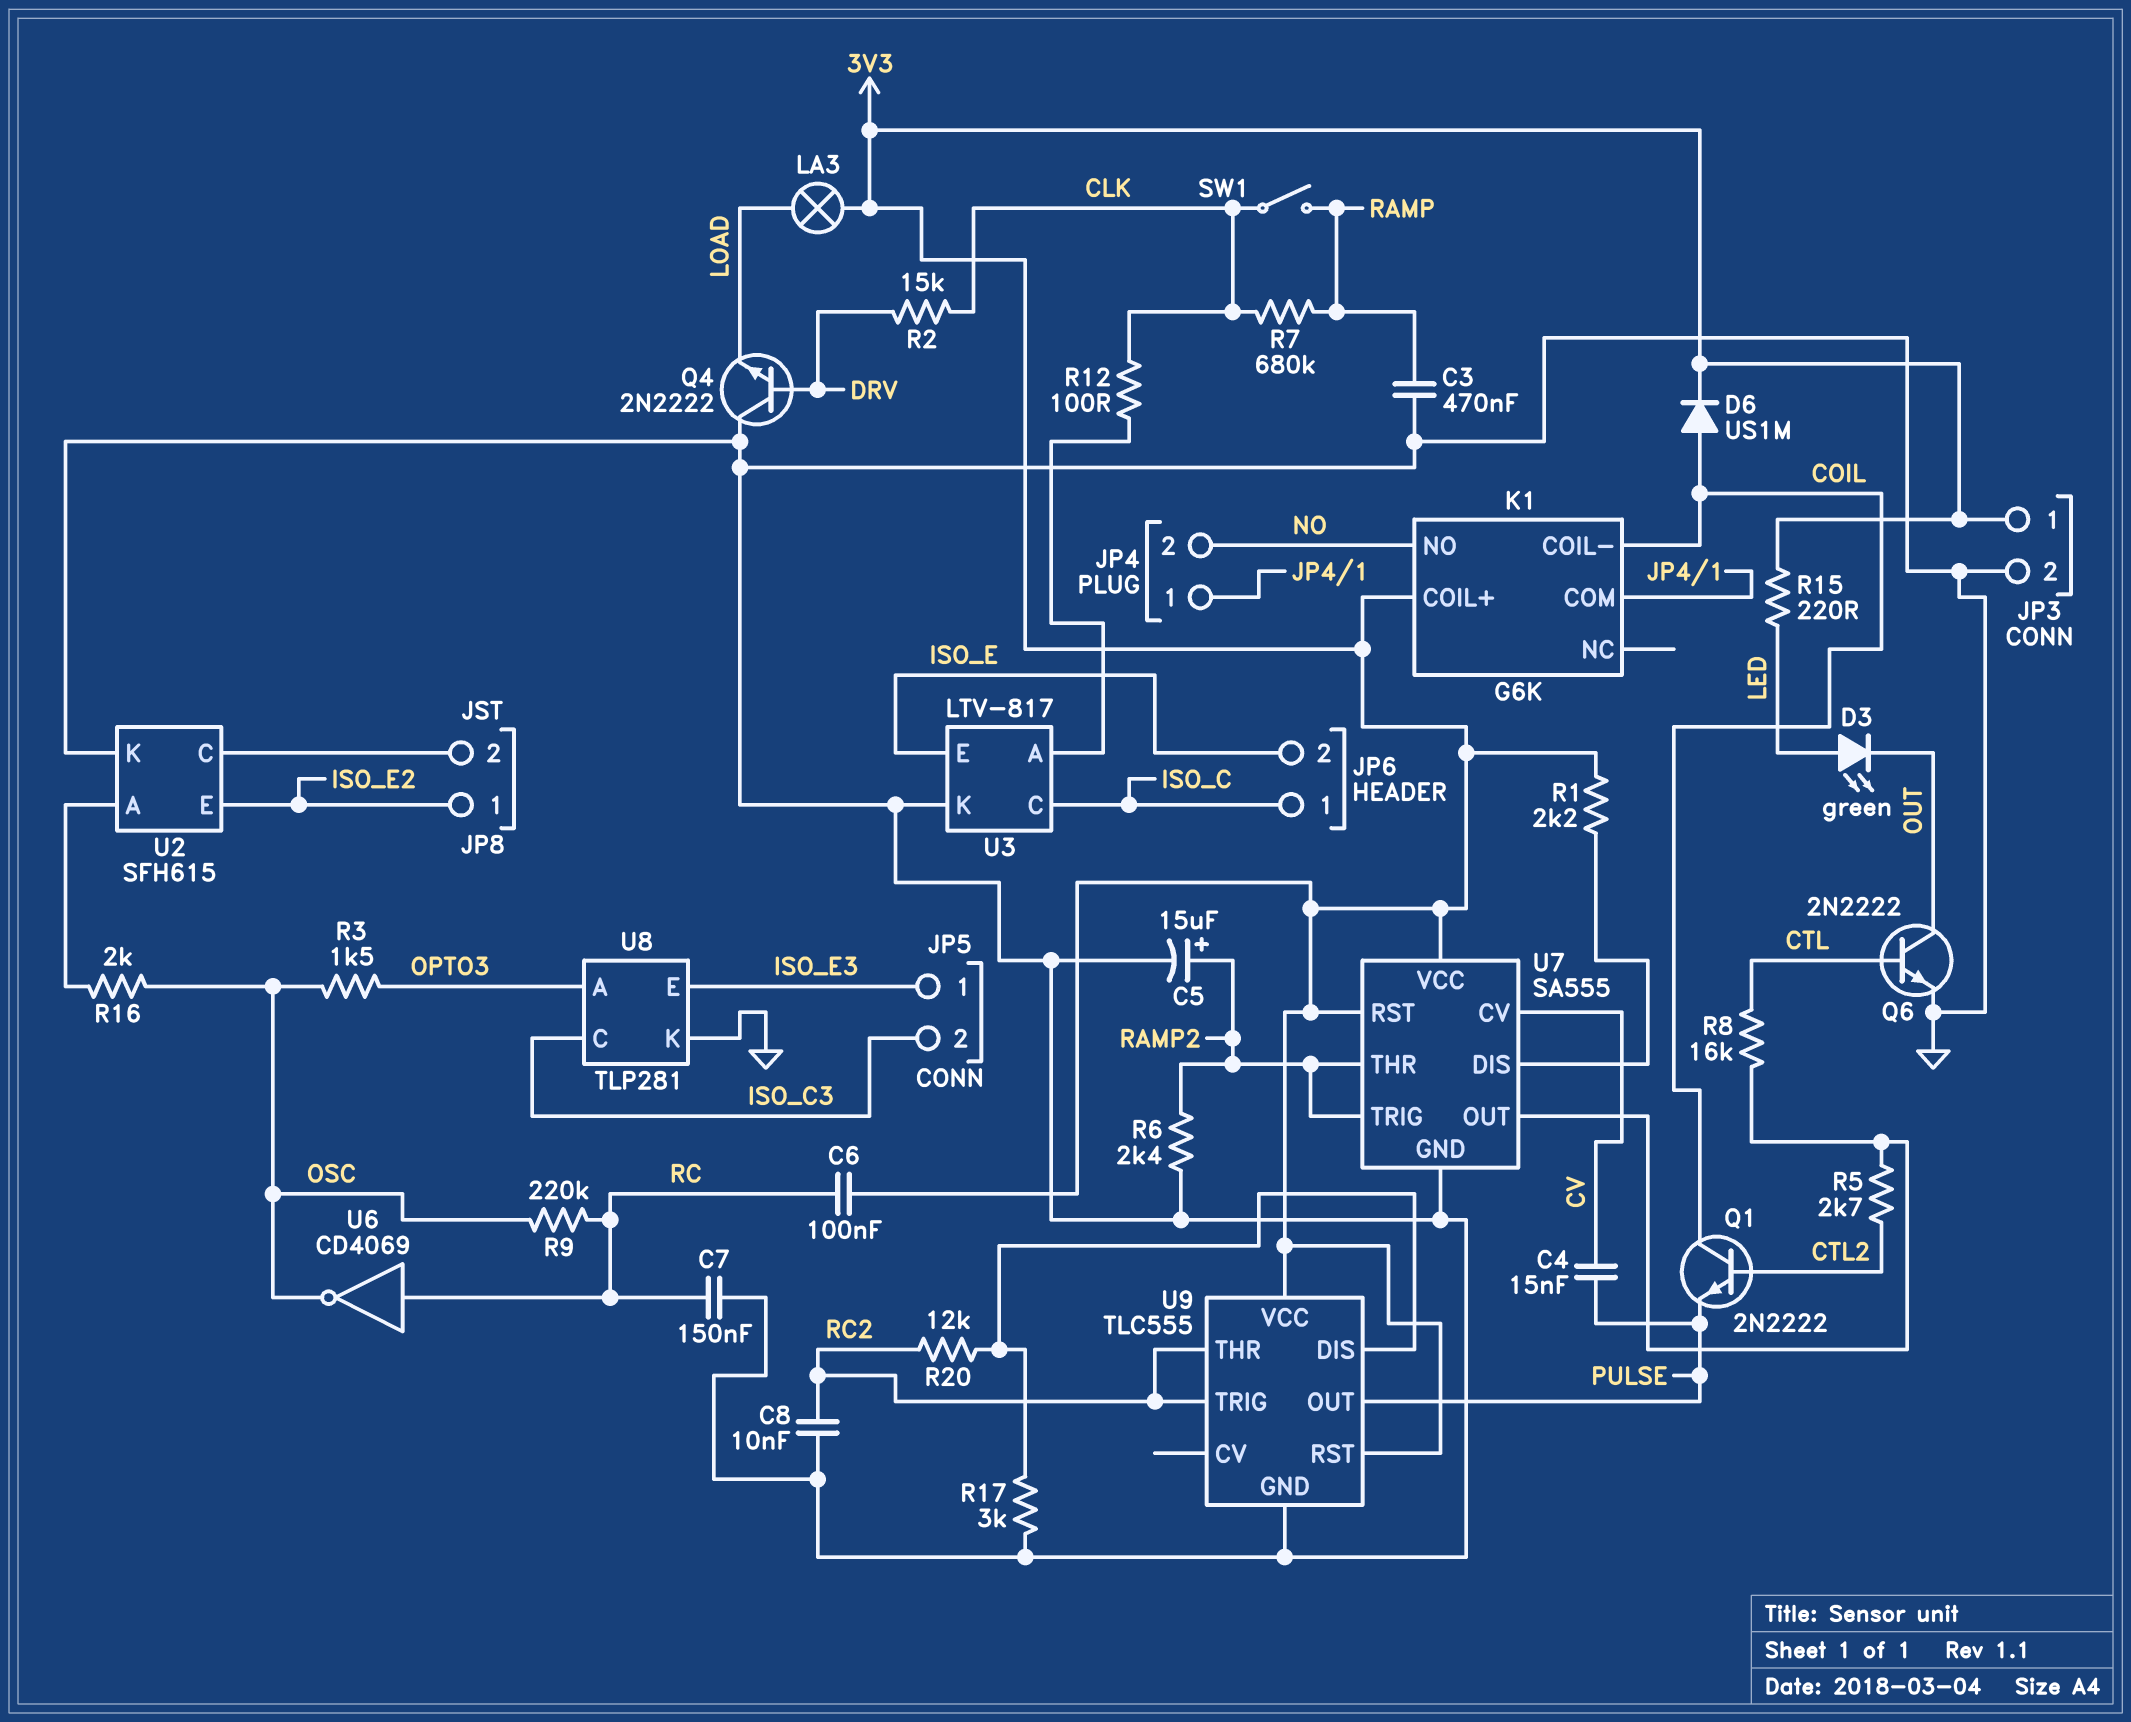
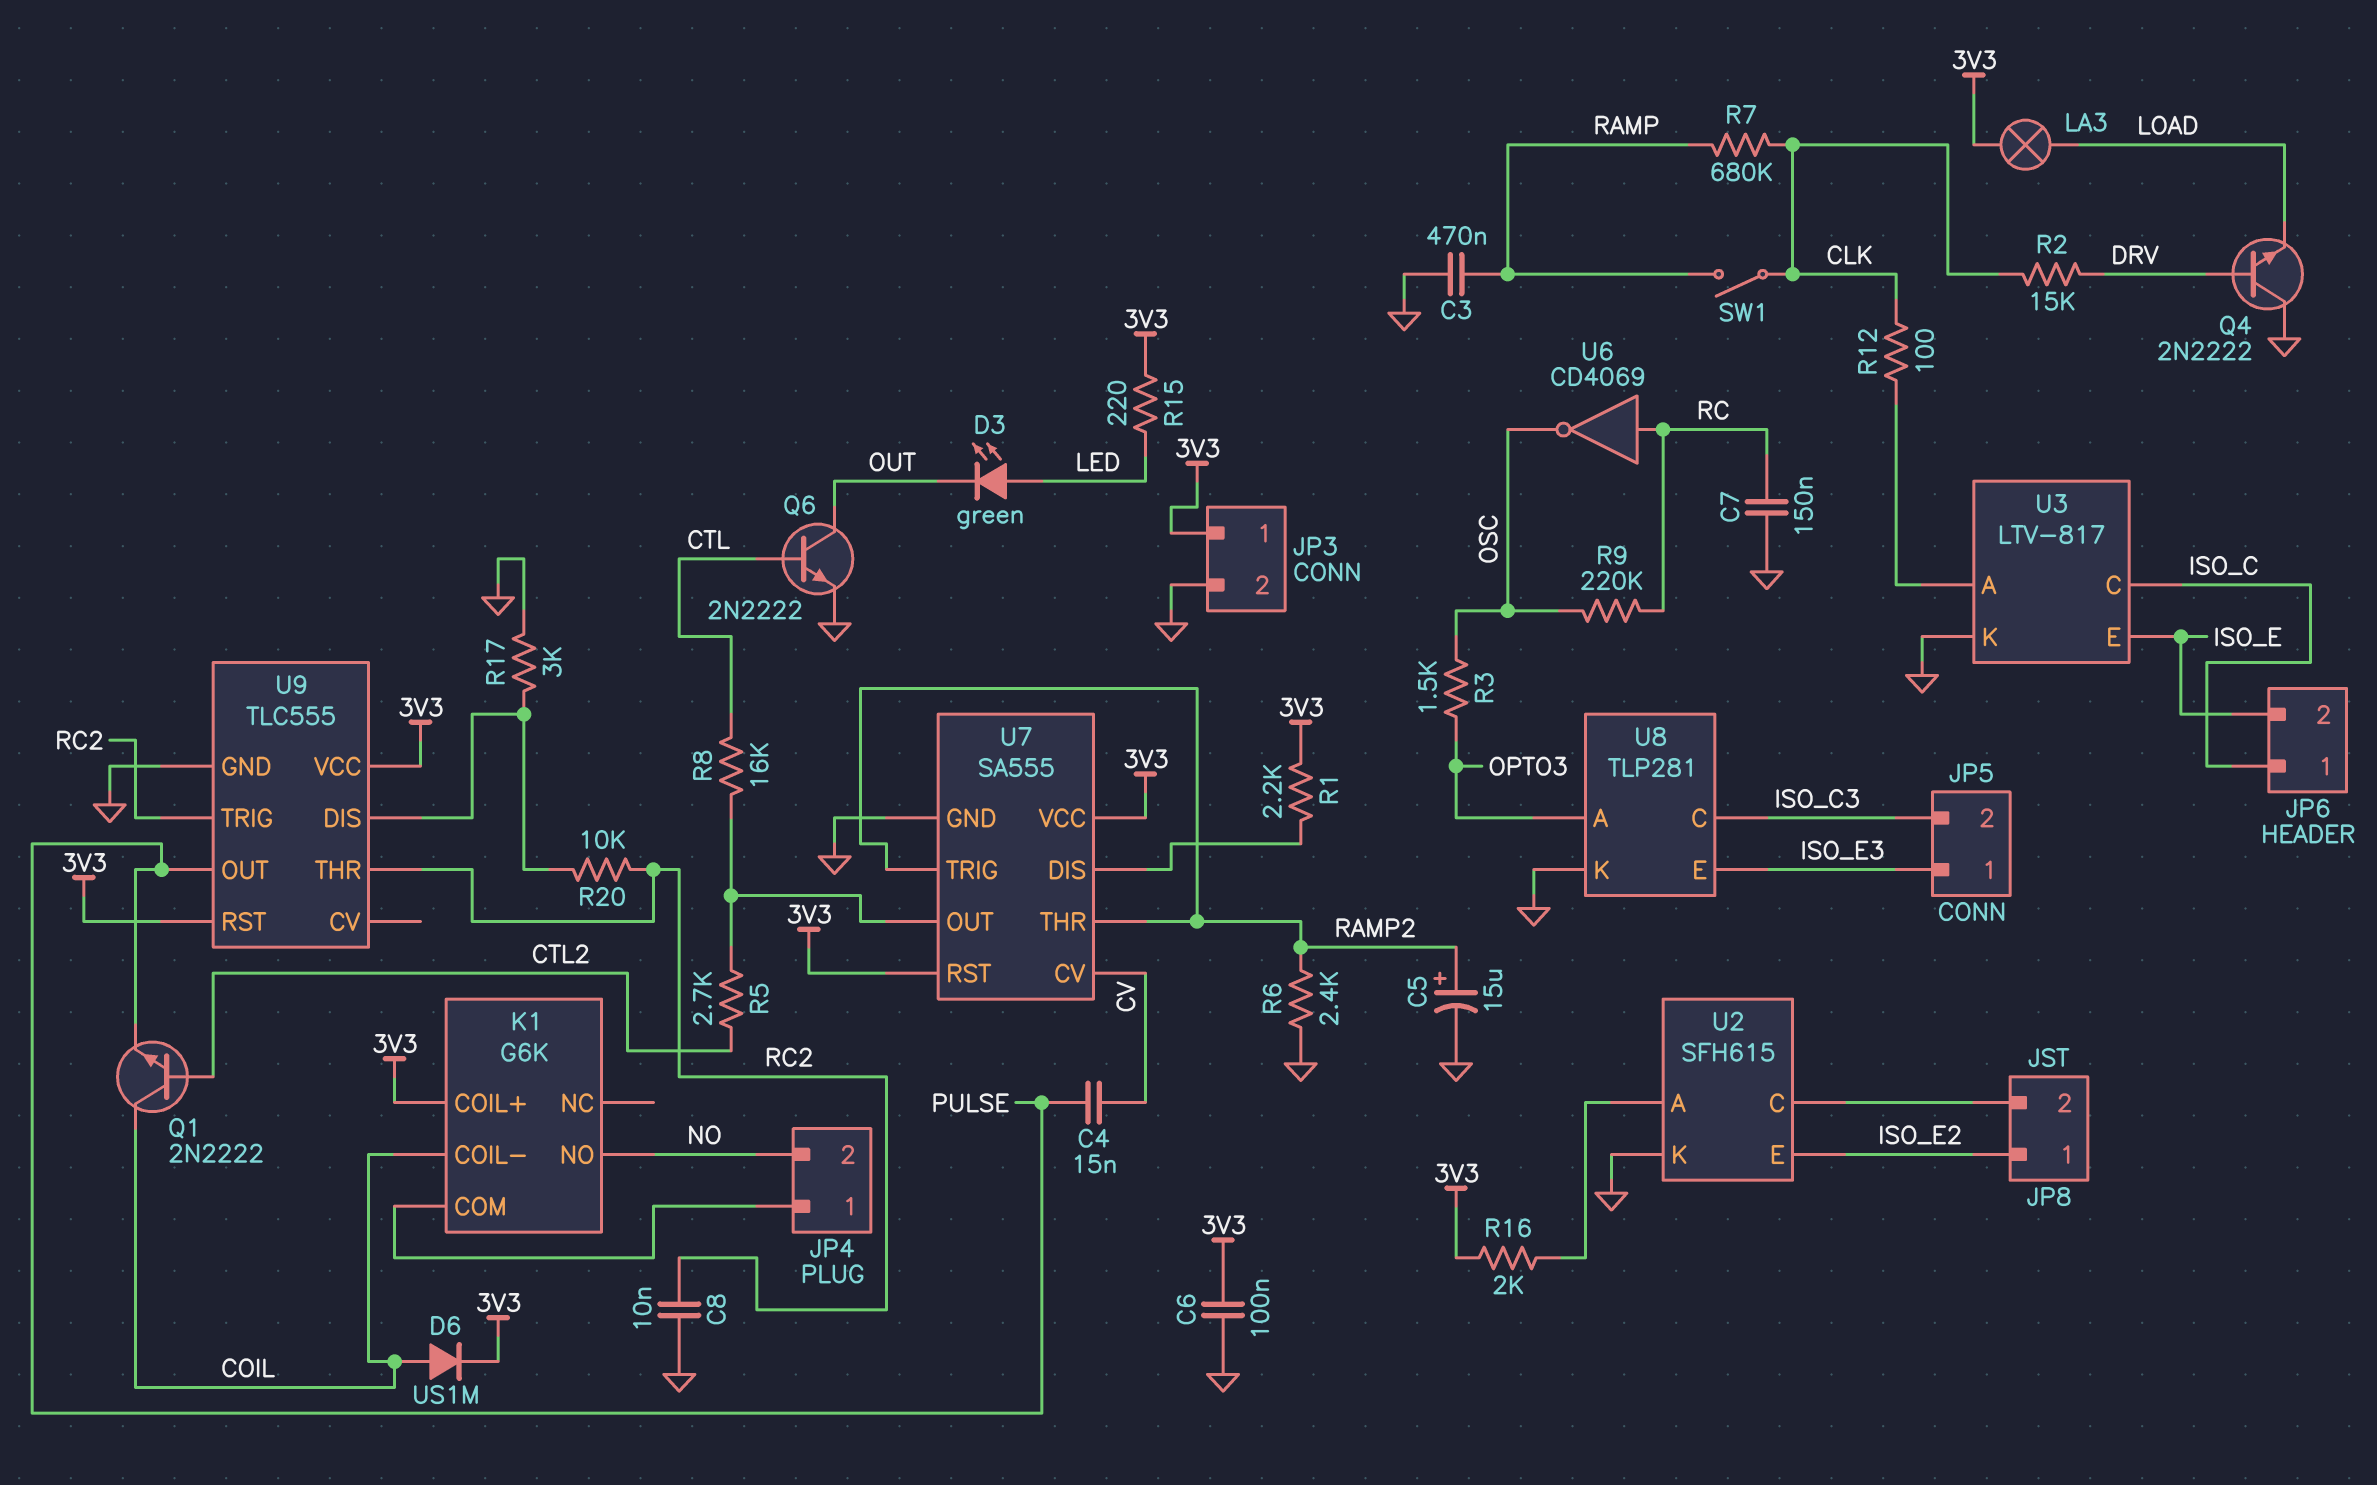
C6: 100nF (3V3, RC) -> 100nF (3V3, GND)
R16: 2k (OSC, U2/A) -> 2k (3V3, U2/A)
R20: 12k (RC2, U9/DIS) -> 10k (RC2, U9/DIS)

